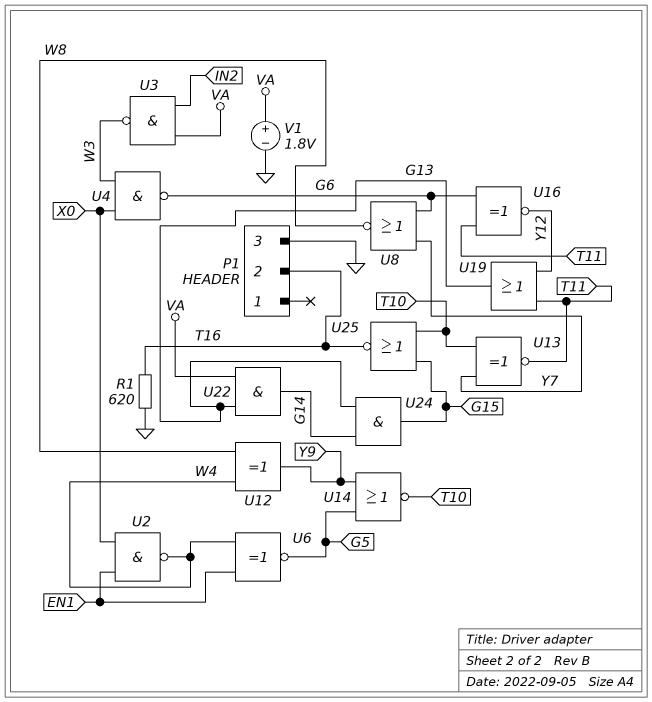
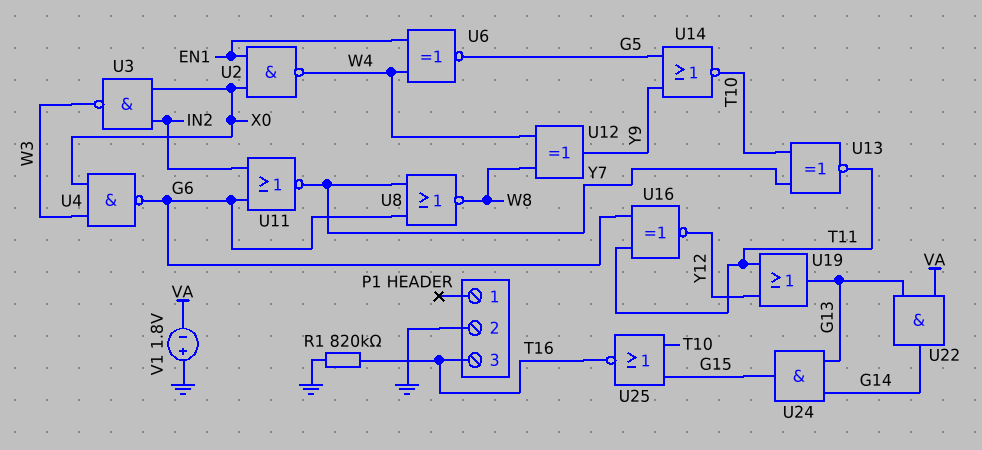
P1 pin 2: T16 -> GND
P1 pin 3: GND -> T16
R1: 620 (GND, T16) -> 820k (GND, T16)
U3: NAND (in IN2, in VA, out W3) -> NAND (in IN2, in X0, out W3)
U11: none -> NOR (in G6, in IN2, out Y7)
V1: 1.8V (plus VA, minus GND) -> 1.8V (plus GND, minus VA)

